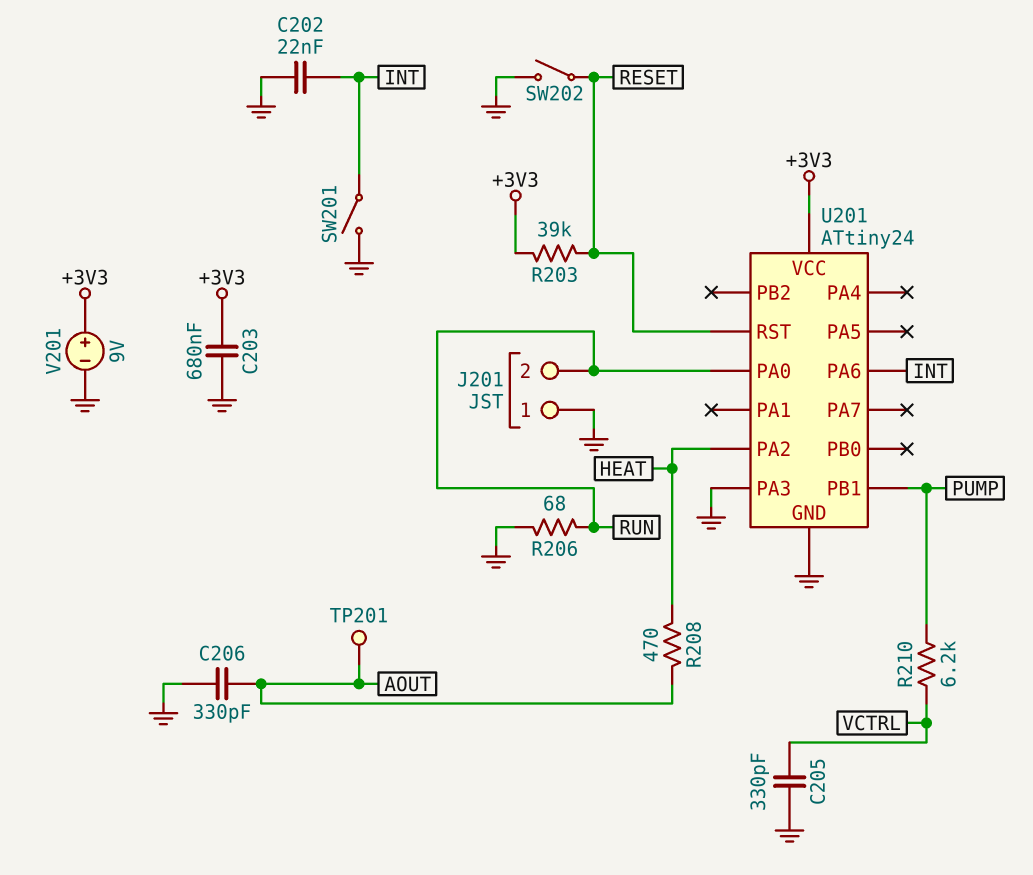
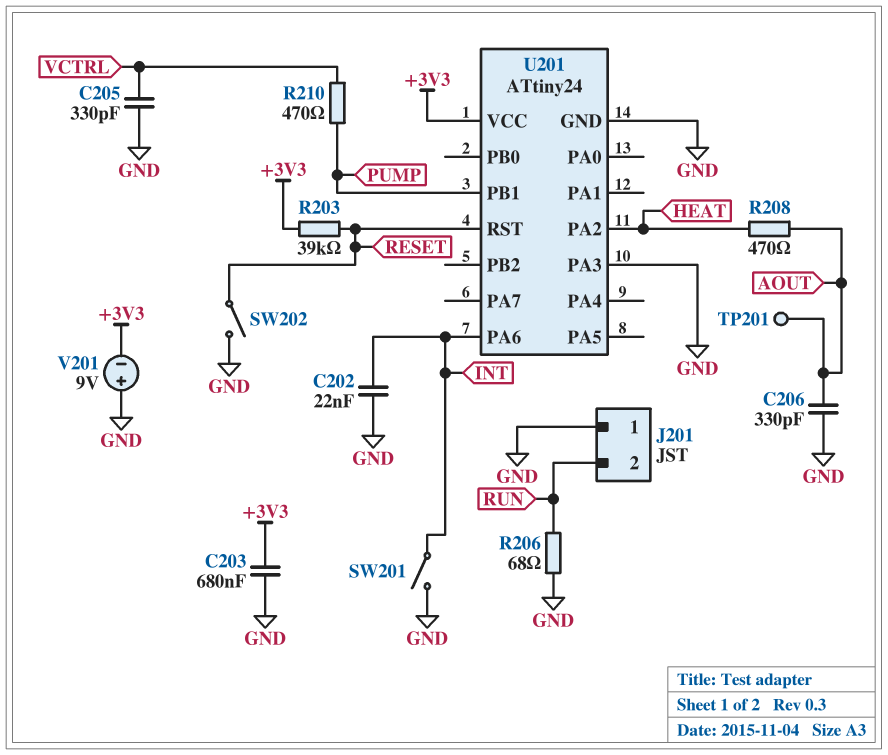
R210: 6.2k (PUMP, VCTRL) -> 470 (PUMP, VCTRL)
U201 pin PA0: RUN -> none
V201: 9V (plus +3V3, minus GND) -> 9V (plus GND, minus +3V3)

